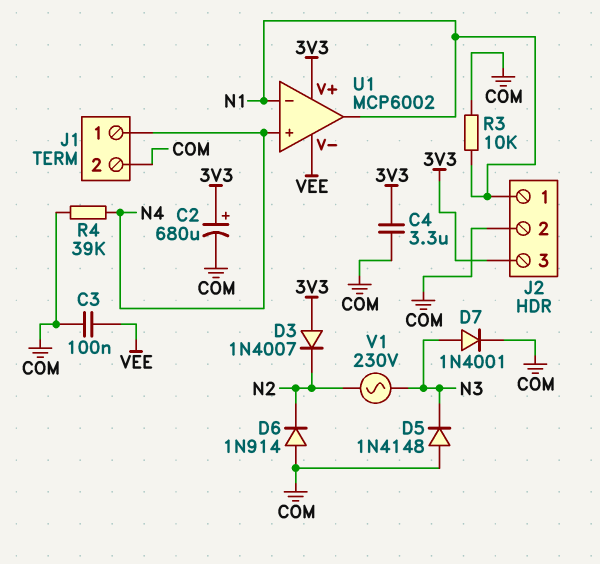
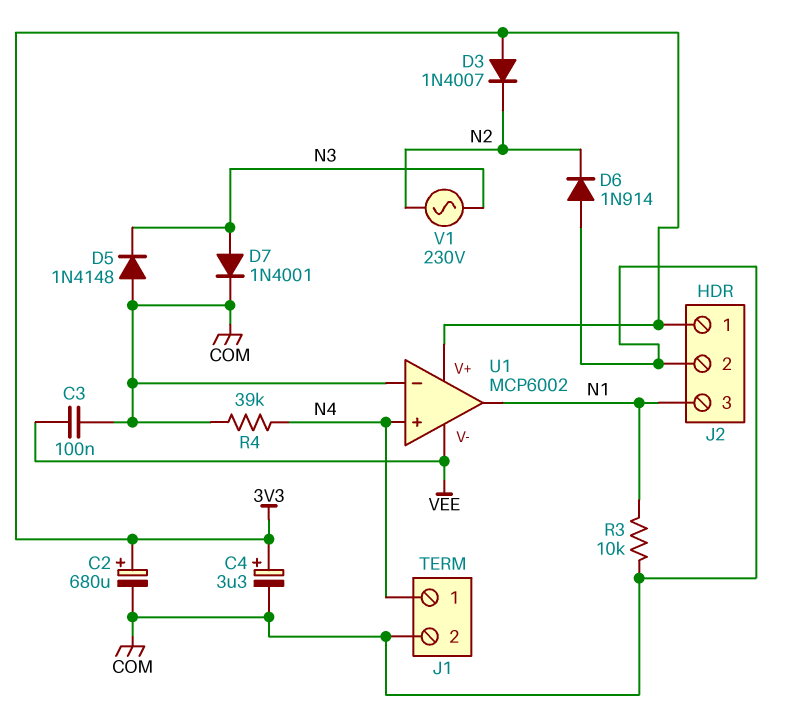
C4: 3.3uF (3V3, COM) -> 3.3uF (plus 3V3, minus COM)
J2 pin 1: N1 -> 3V3
J2 pin 3: 3V3 -> N1
U1 pin in-: N1 -> COM

